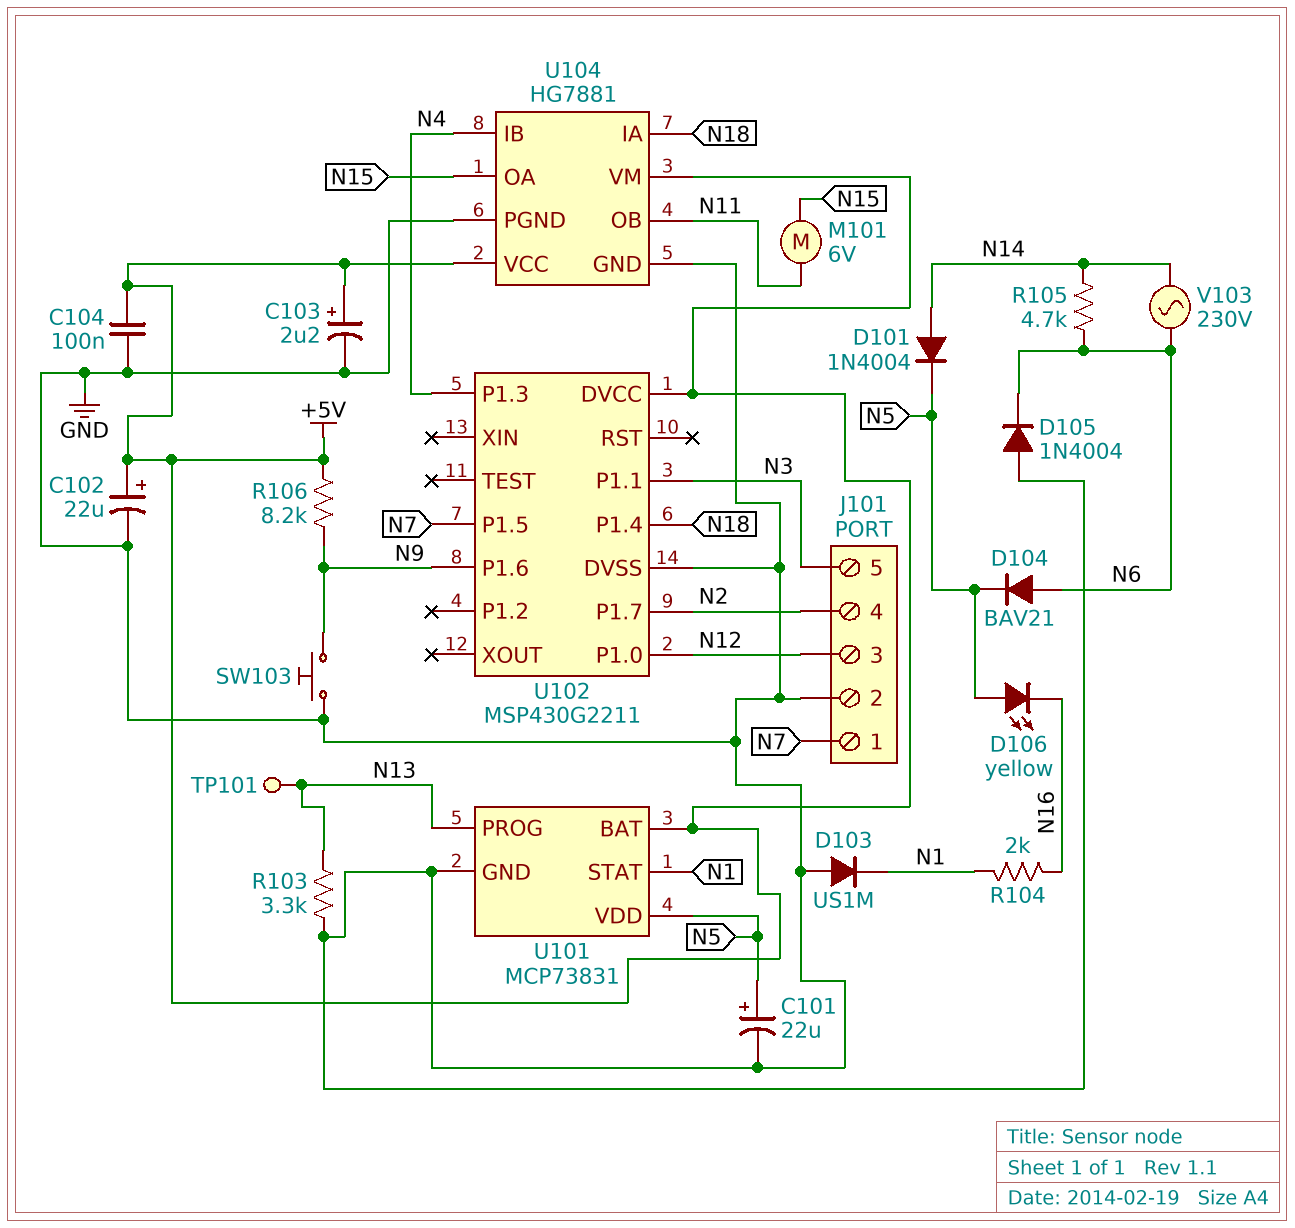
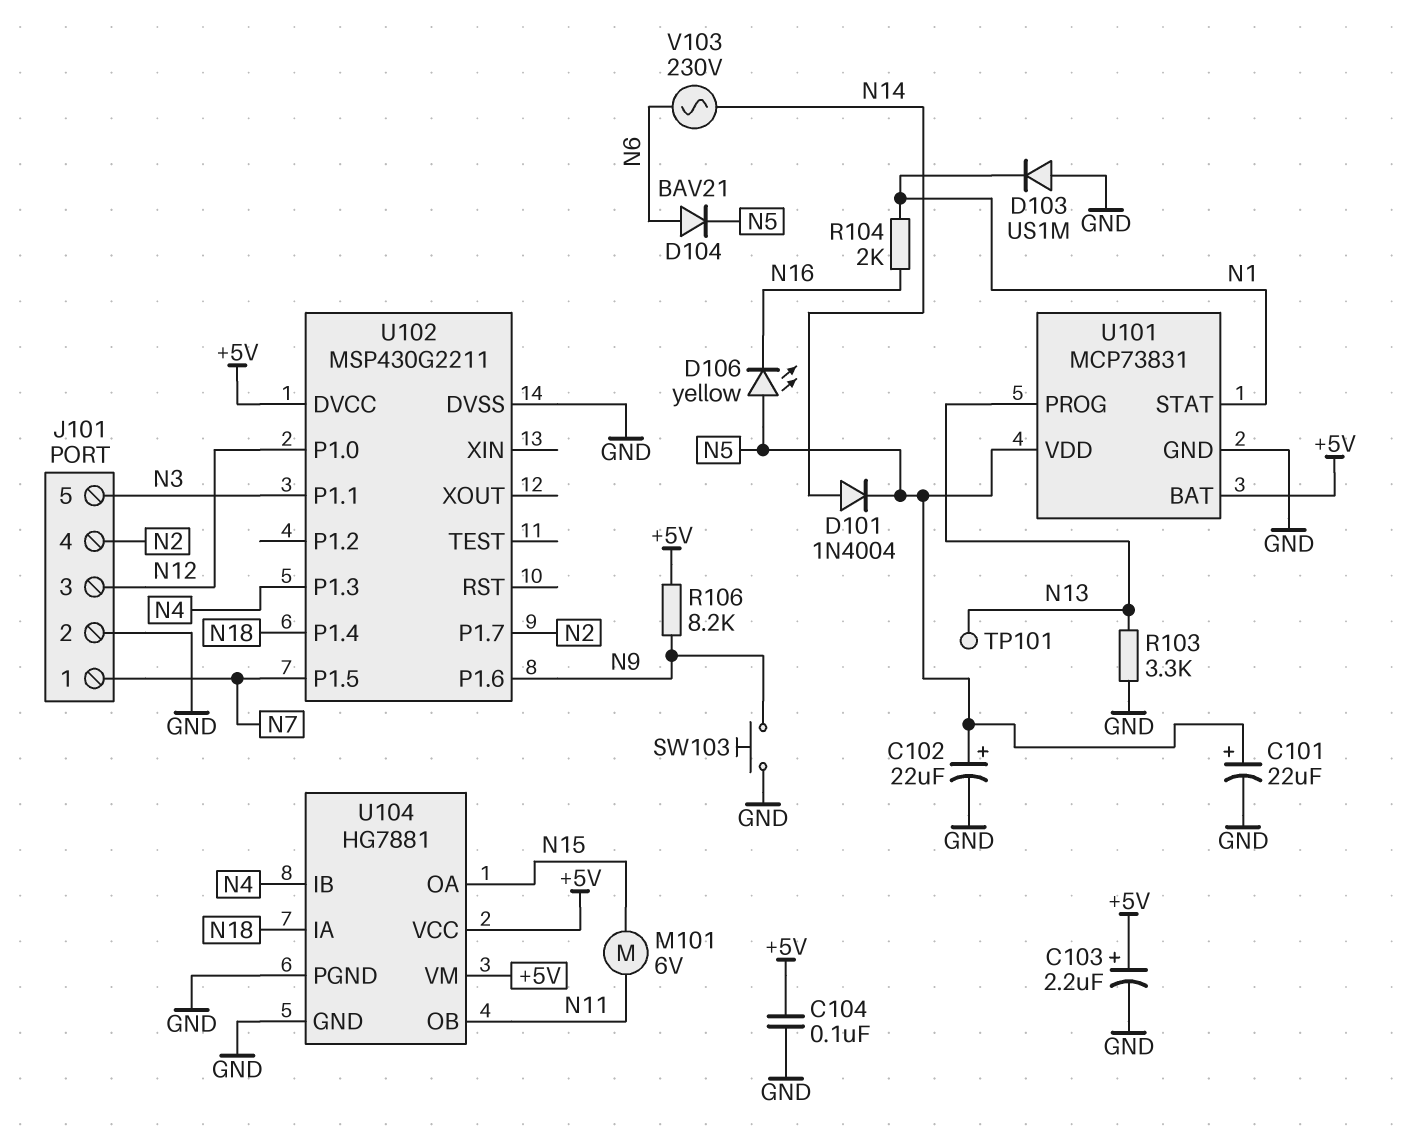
C102: 22uF (plus +5V, minus GND) -> 22uF (plus N5, minus GND)
D105: diode 1N4004 (A GND, K N6) -> none
R105: 4.7k (N6, N14) -> none

